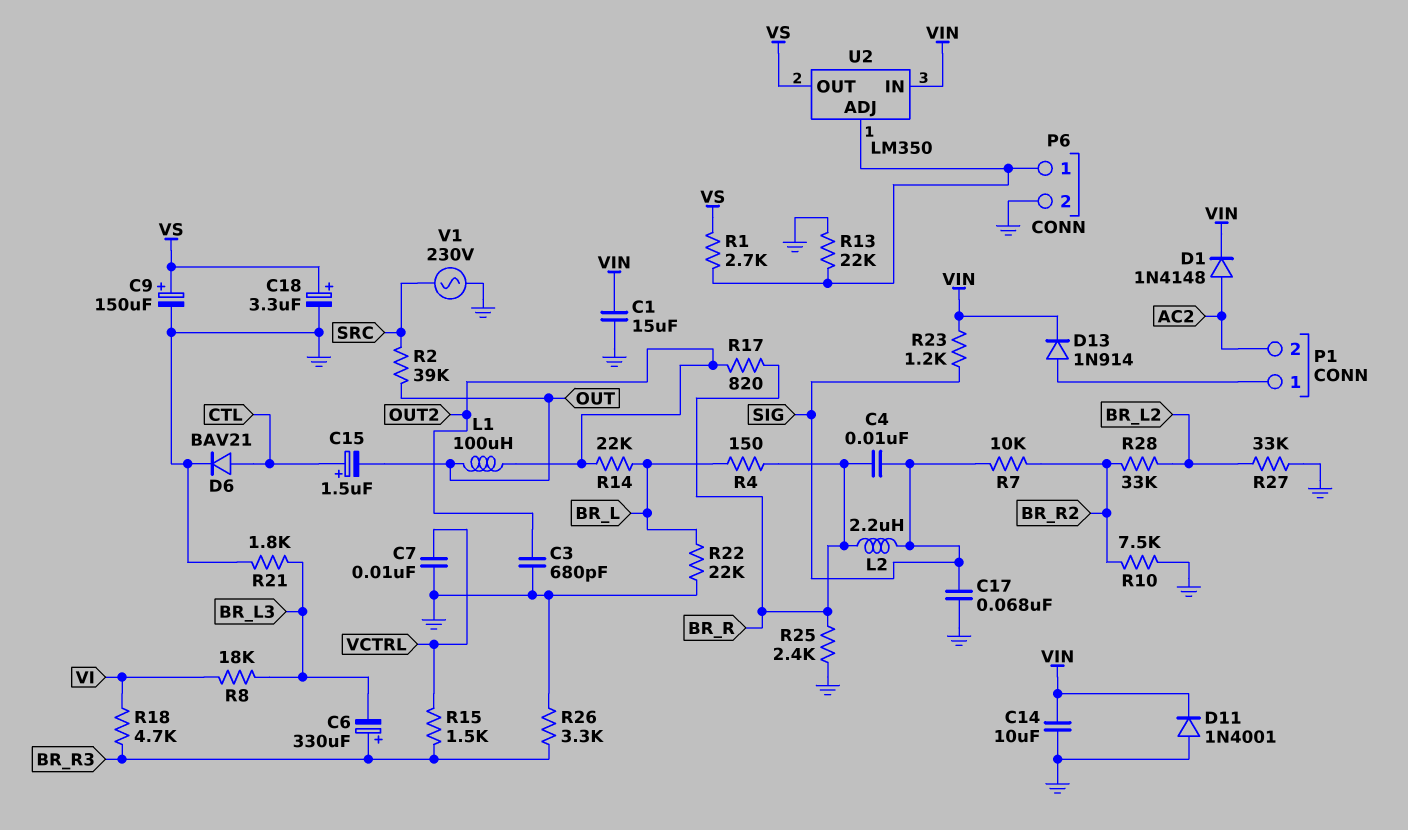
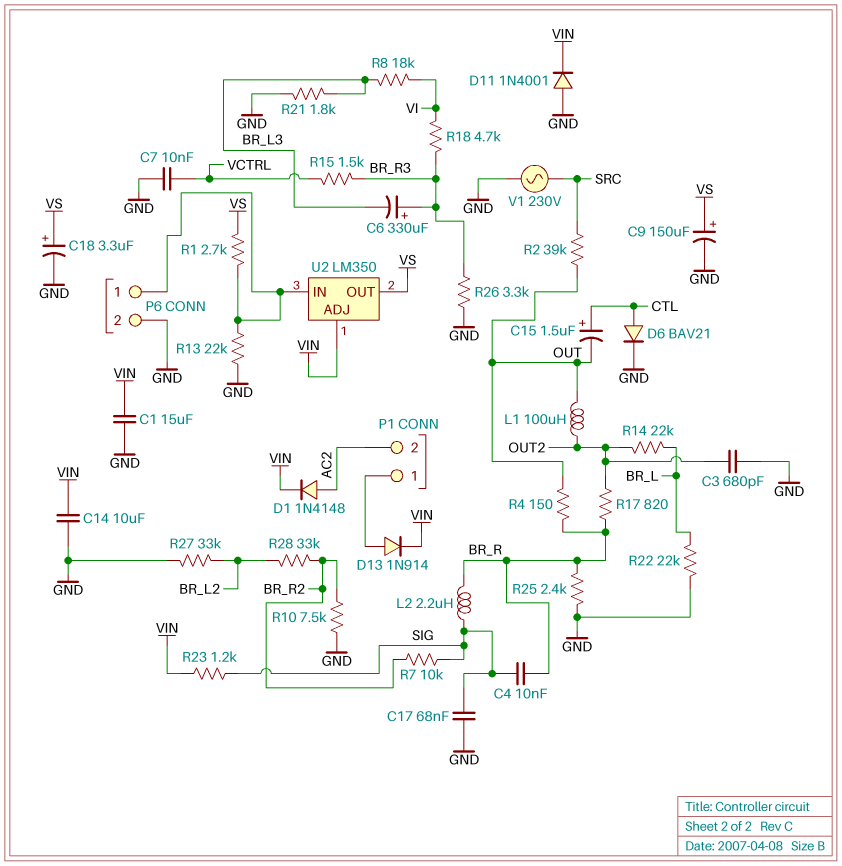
R4: 150 (BR_L, BR_R) -> 150 (BR_R, OUT)
U2 pin ADJ: P6/1 -> VIN
U2 pin IN: VIN -> P6/1

